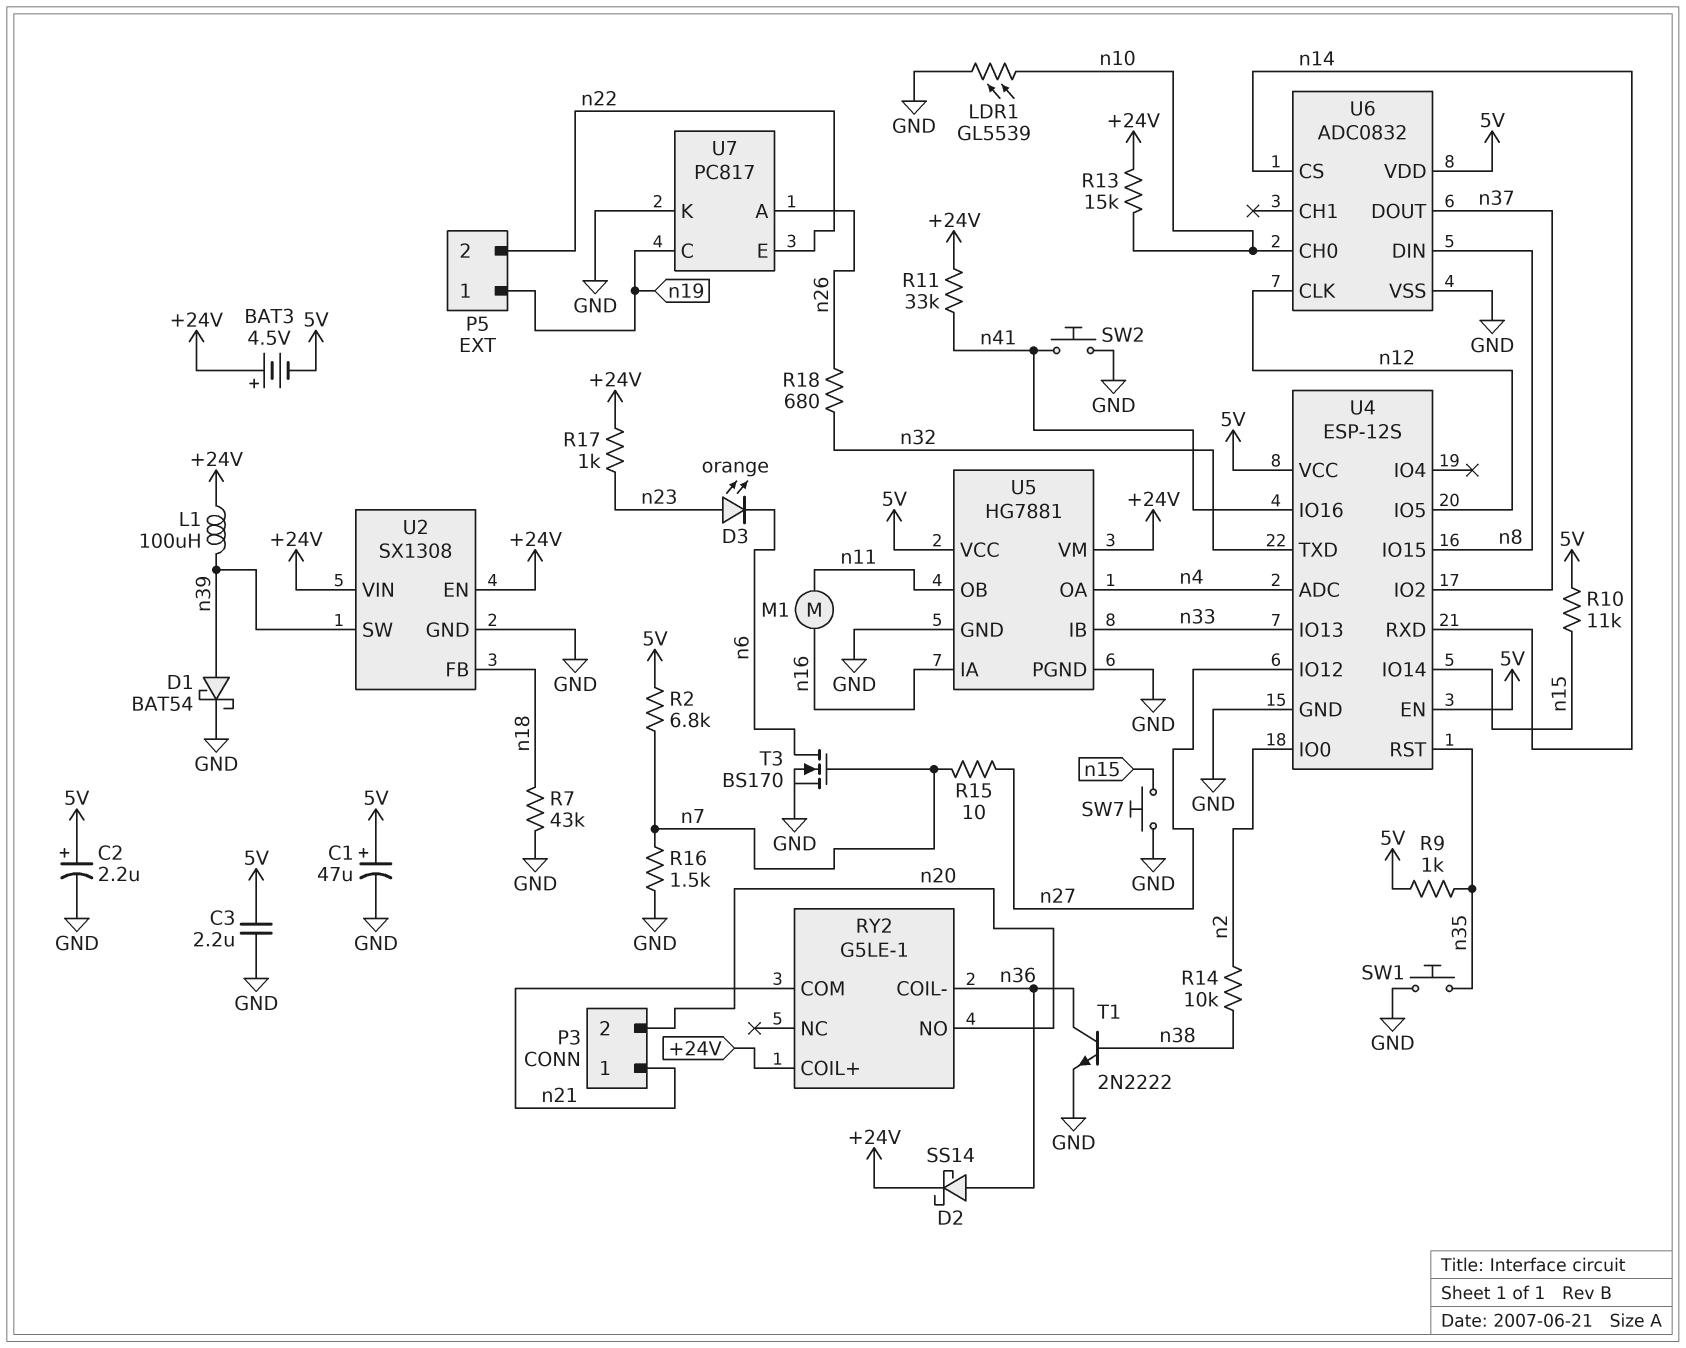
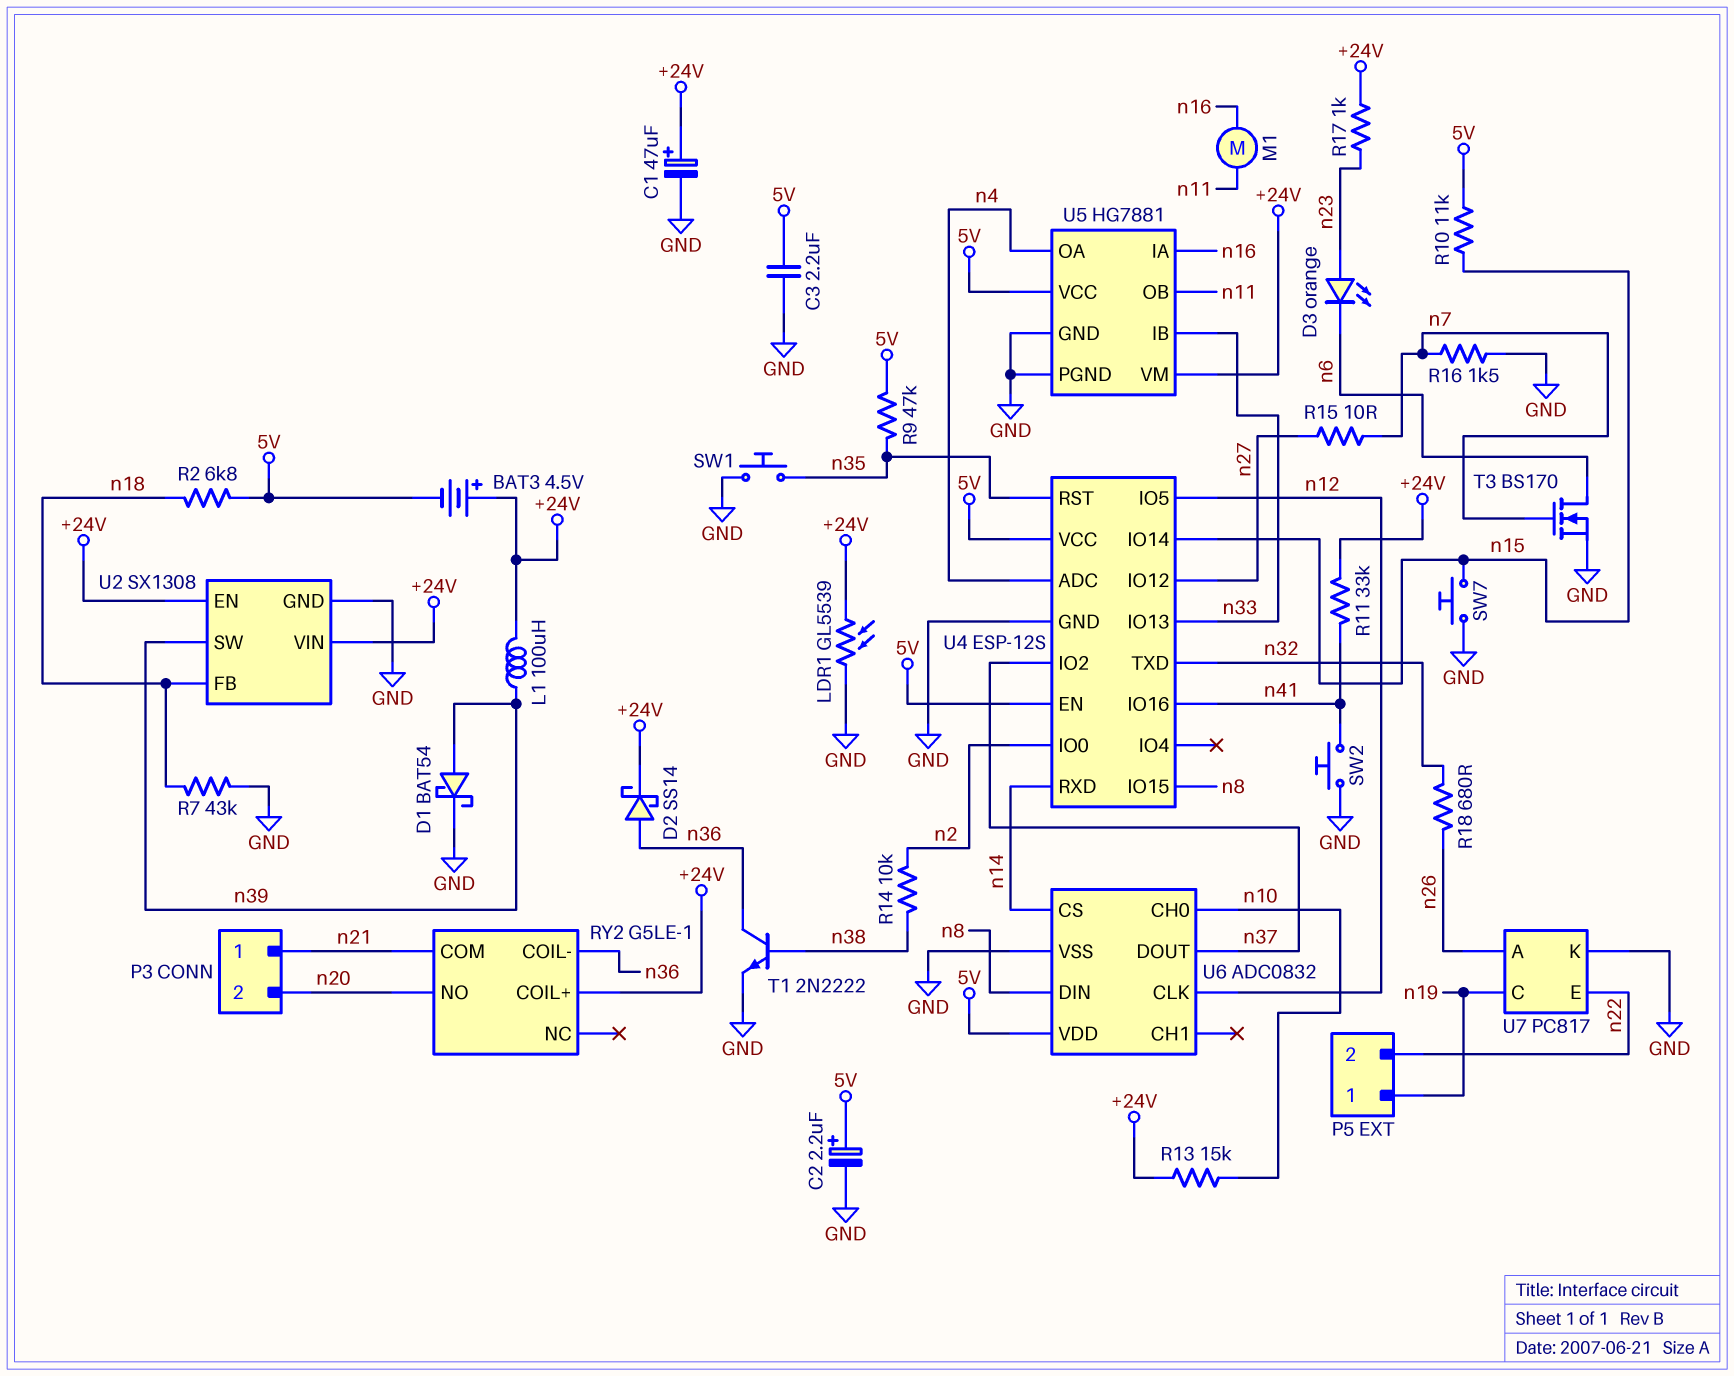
C1: 47uF (plus 5V, minus GND) -> 47uF (plus +24V, minus GND)
LDR1: GL5539 (GND, n10) -> GL5539 (+24V, GND)
R2: 6.8k (5V, n7) -> 6.8k (5V, n18)
R9: 1k (5V, n35) -> 47k (5V, n35)

